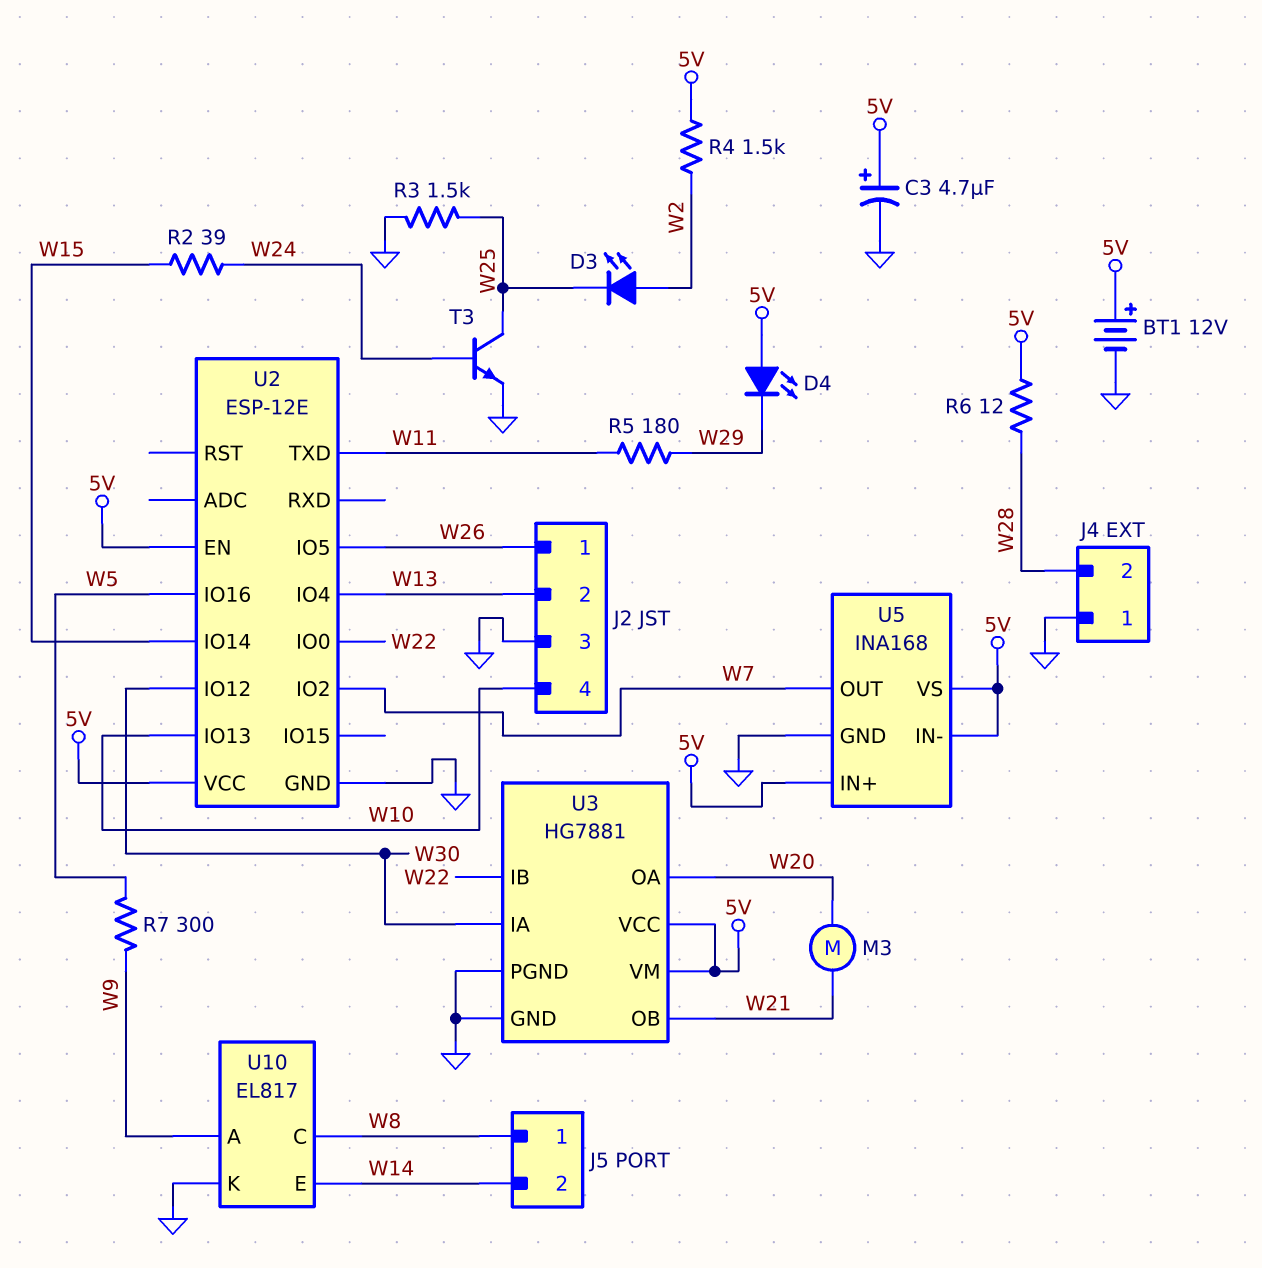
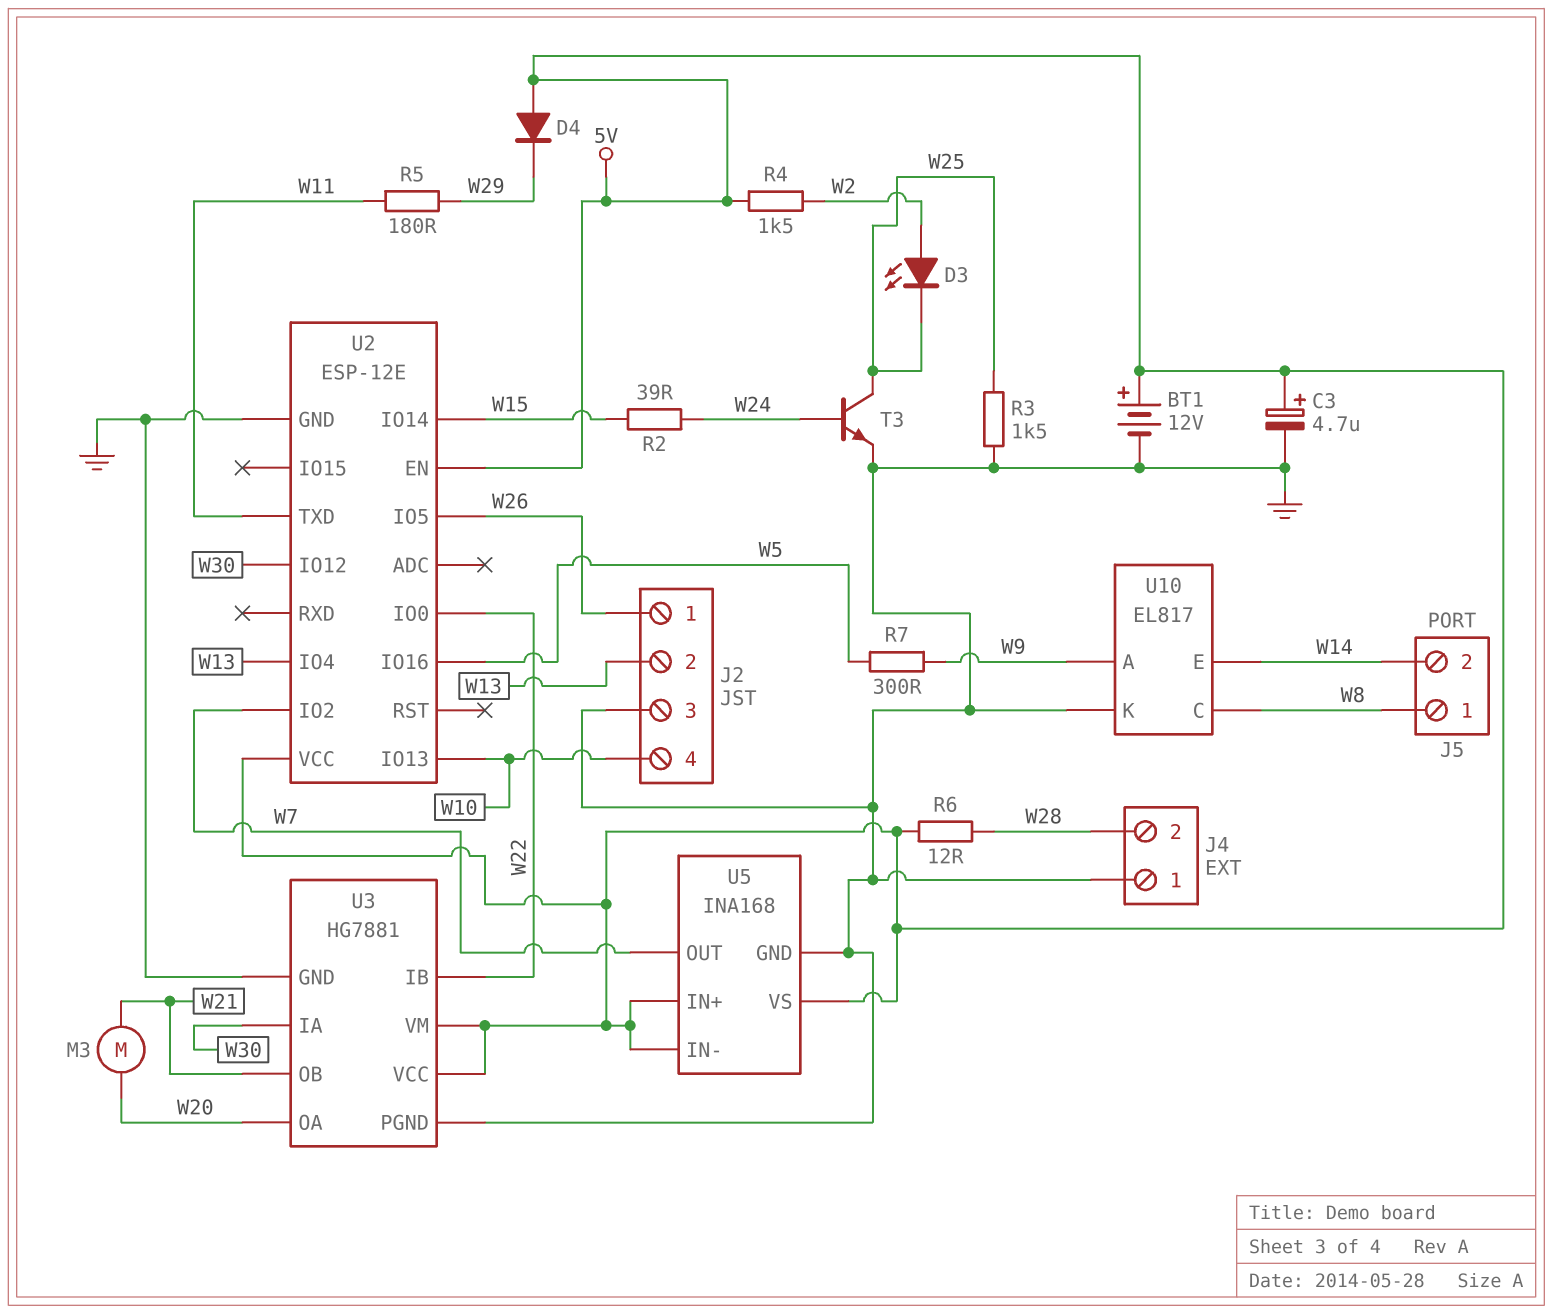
D4: LED (A 5V, K W29) -> diode (A 5V, K W29)

